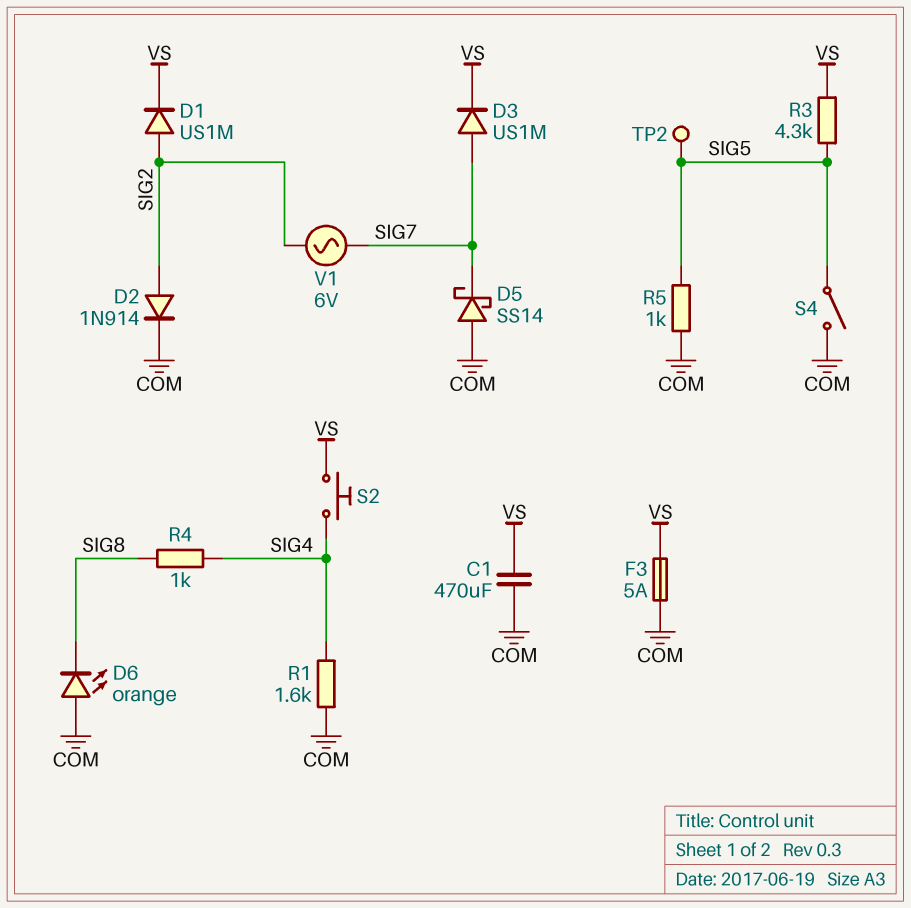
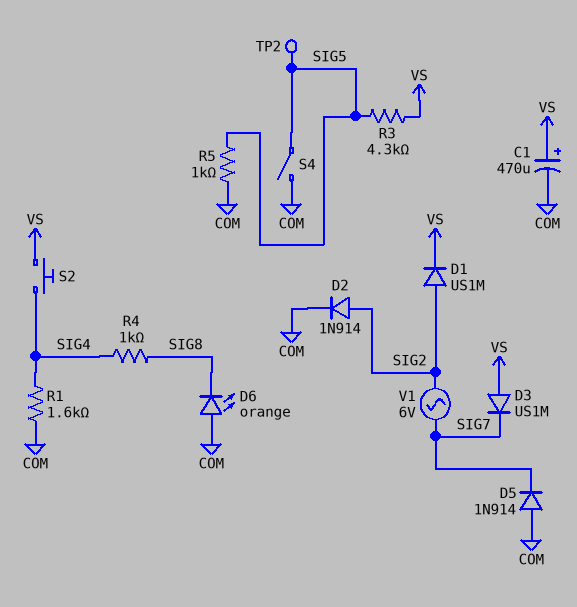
C1: 470uF (COM, VS) -> 470uF (plus VS, minus COM)
D3: diode US1M (A SIG7, K VS) -> diode US1M (A VS, K SIG7)
D5: schottky SS14 (A COM, K SIG7) -> diode 1N914 (A COM, K SIG7)
F3: 5A (COM, VS) -> none

